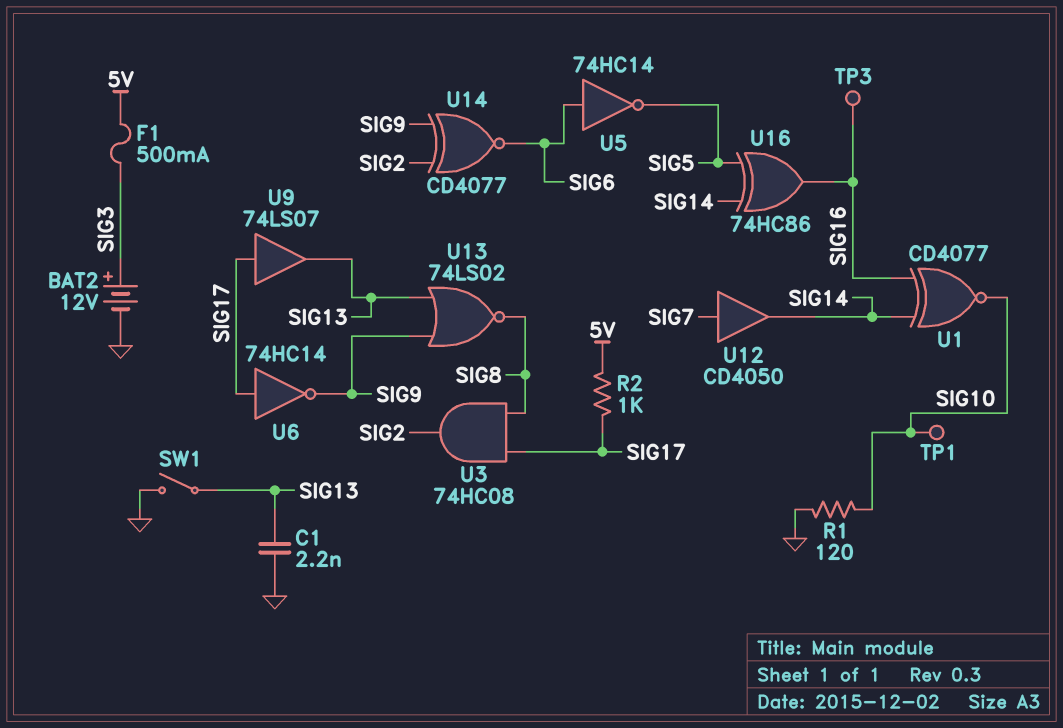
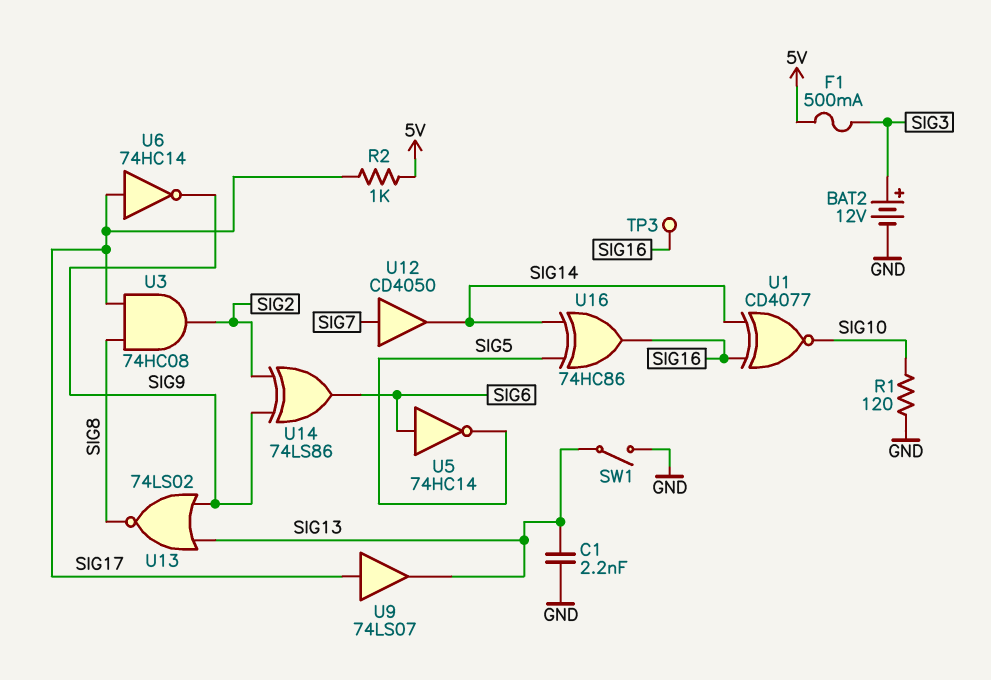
TP1: test point (SIG10) -> none
U14: XNOR CD4077 (in SIG2, in SIG9, out SIG6) -> XOR 74LS86 (in SIG2, in SIG9, out SIG6)

